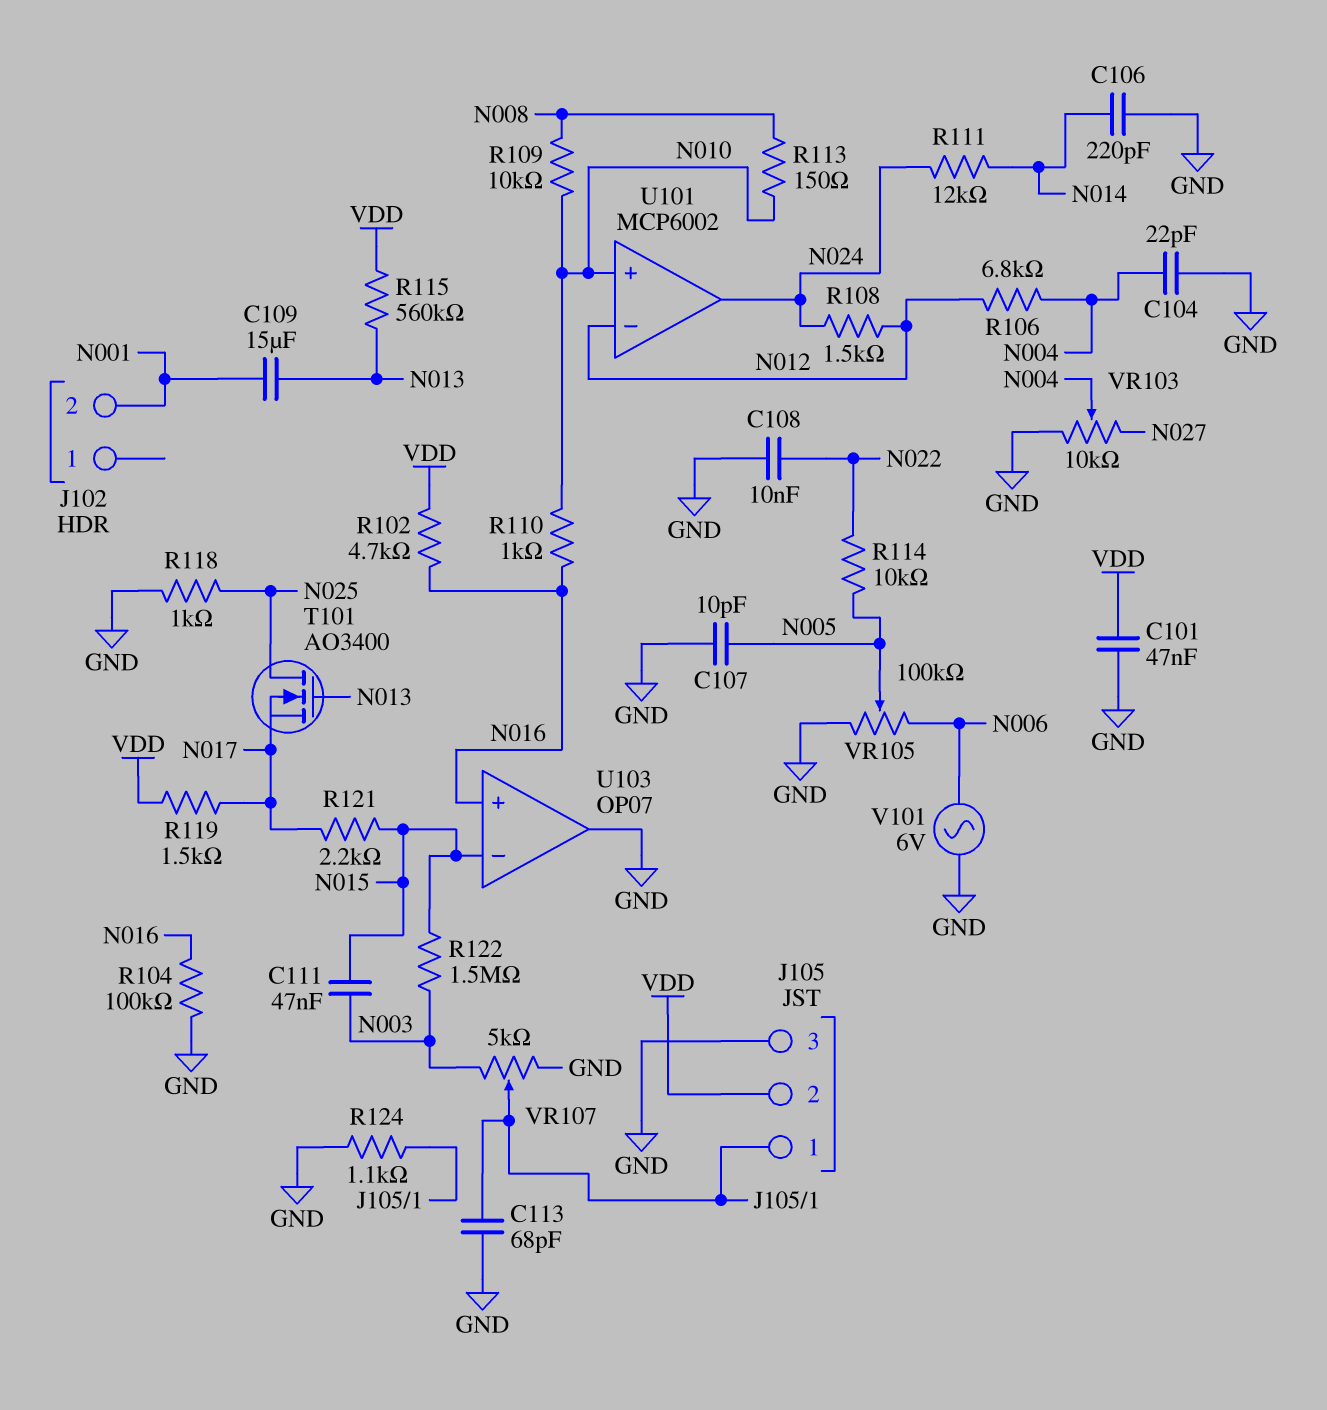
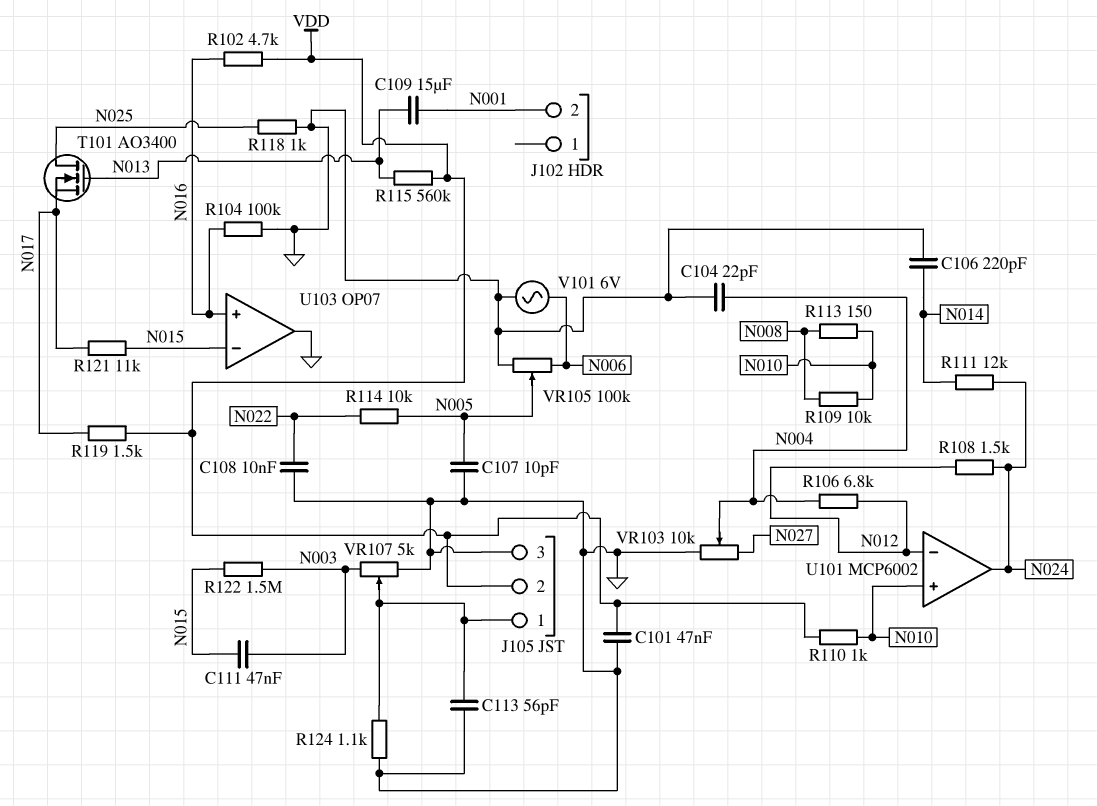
C113: 68pF (GND, J105/1) -> 56pF (GND, J105/1)
R110: 1k (N010, N016) -> 1k (N010, VDD)
R121: 2.2k (N015, N017) -> 11k (N015, N017)

